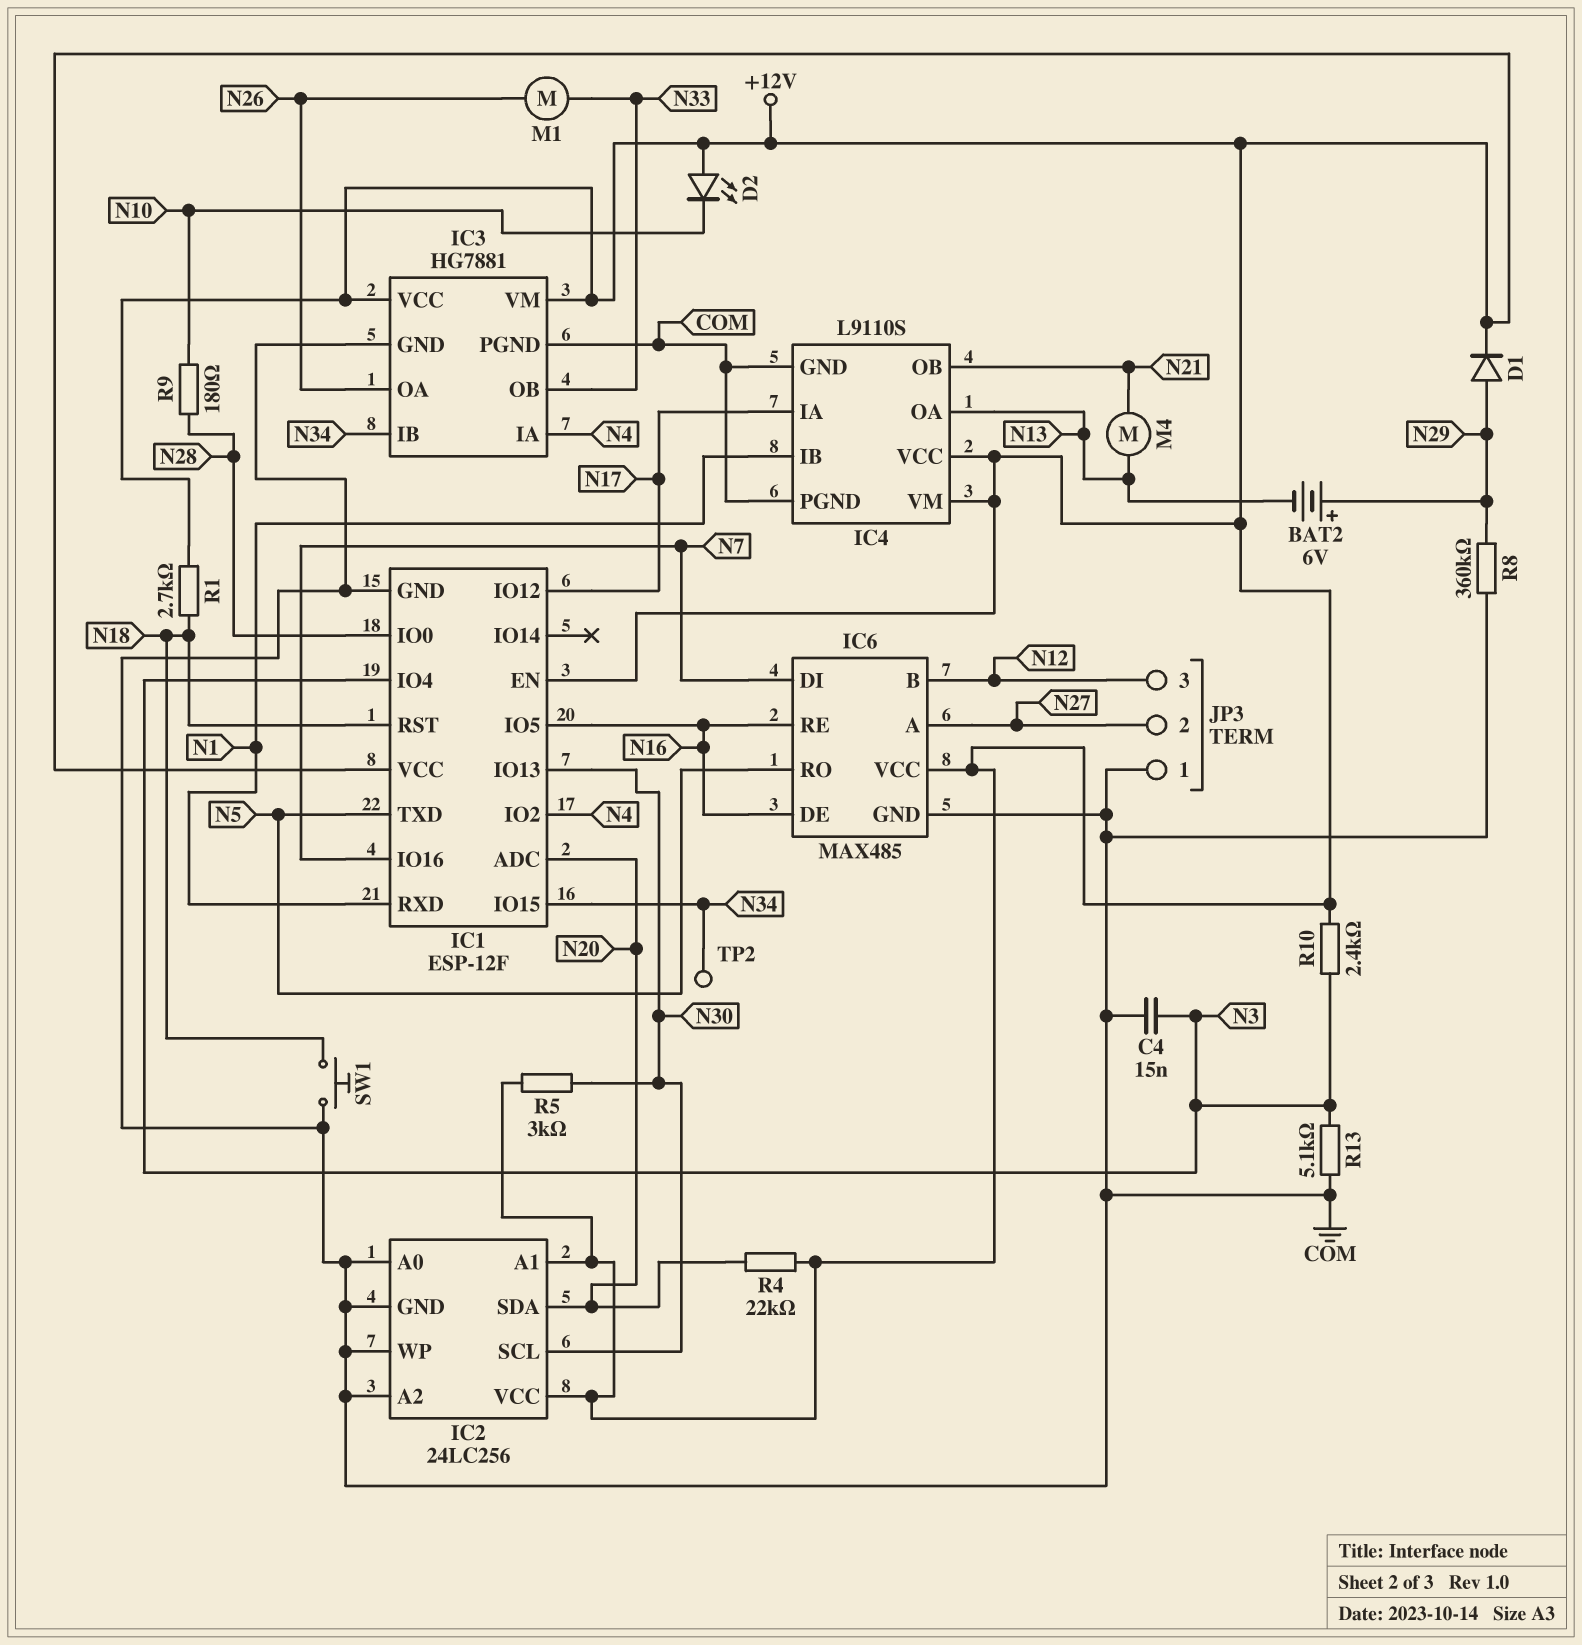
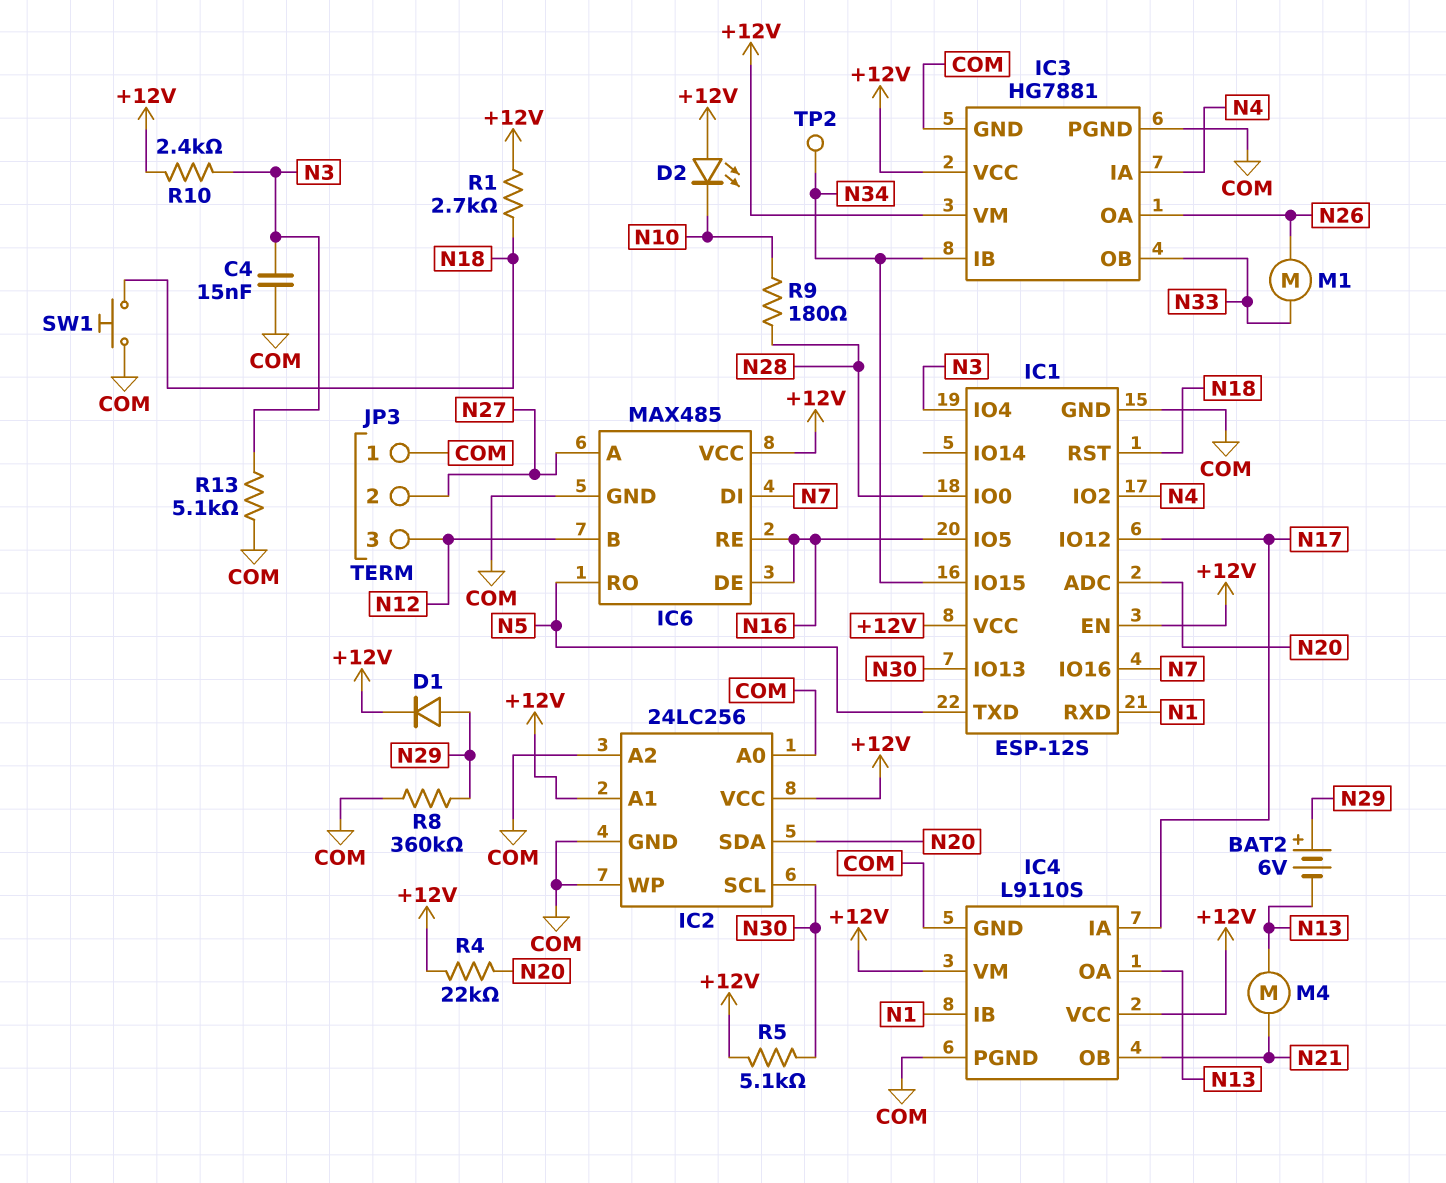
IC1: ESP-12F -> ESP-12S
R5: 3k (+12V, N30) -> 5.1k (+12V, N30)

